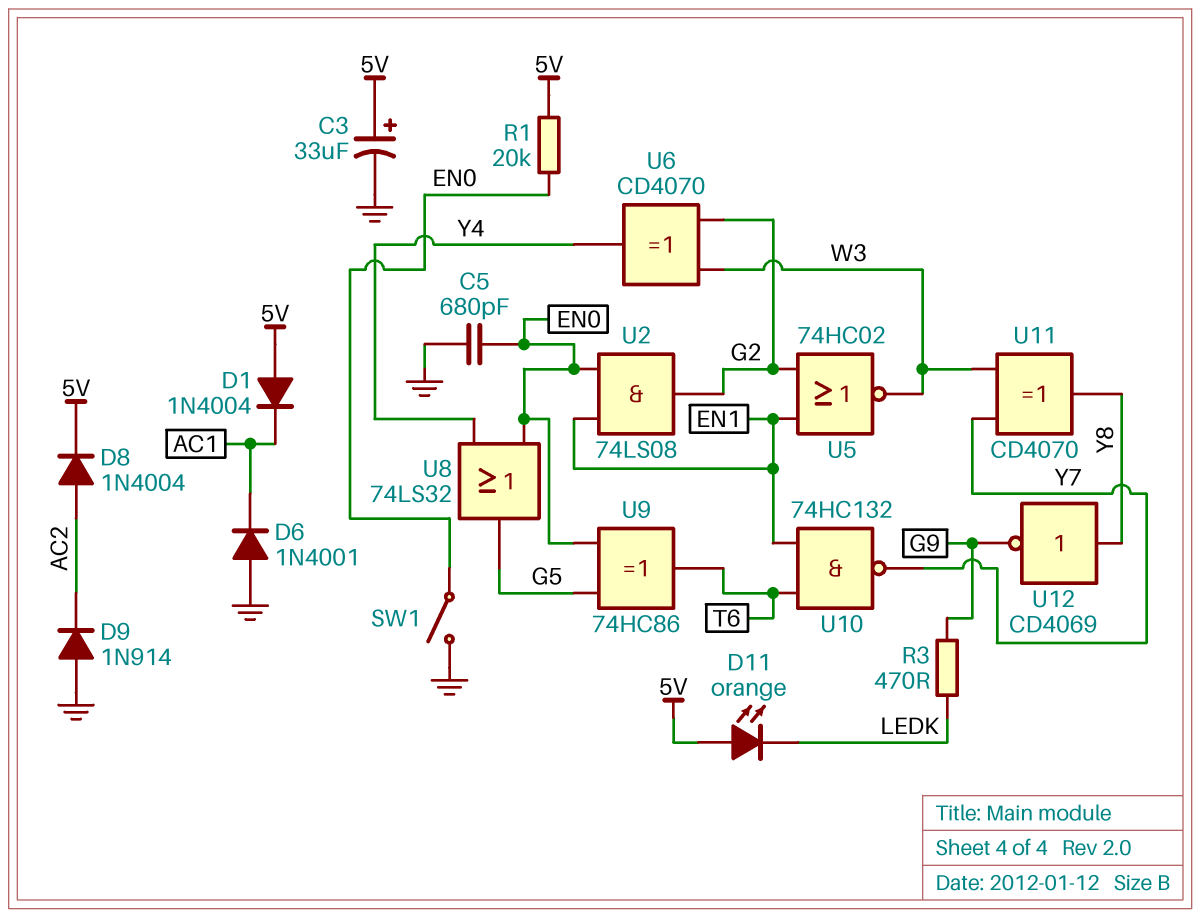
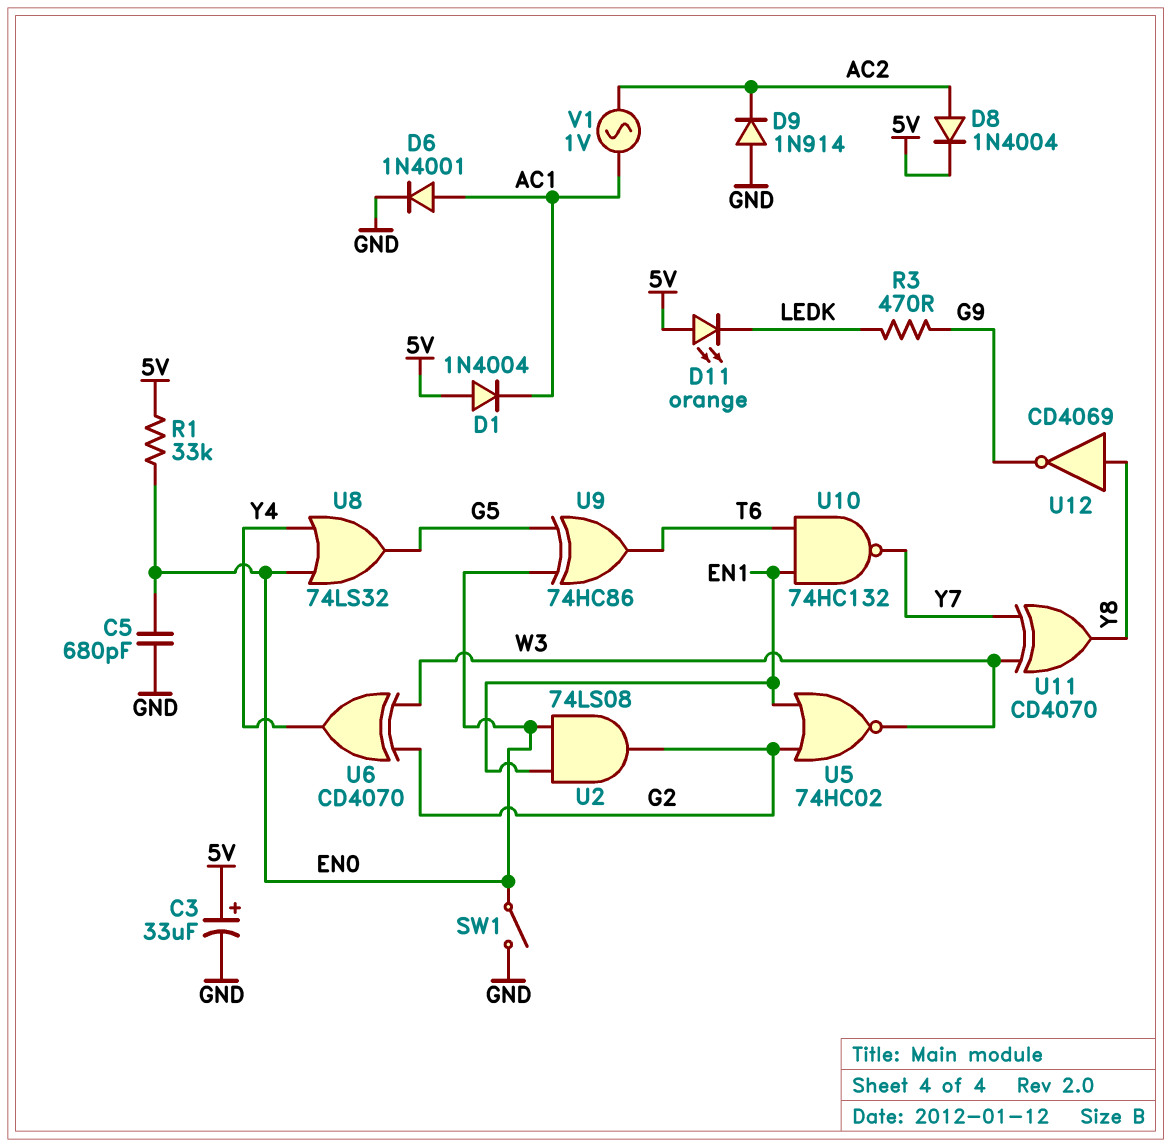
D6: diode 1N4001 (A GND, K AC1) -> diode 1N4001 (A AC1, K GND)
R1: 20k (5V, EN0) -> 33k (5V, EN0)
V1: none -> AC 1V (AC1, AC2)

